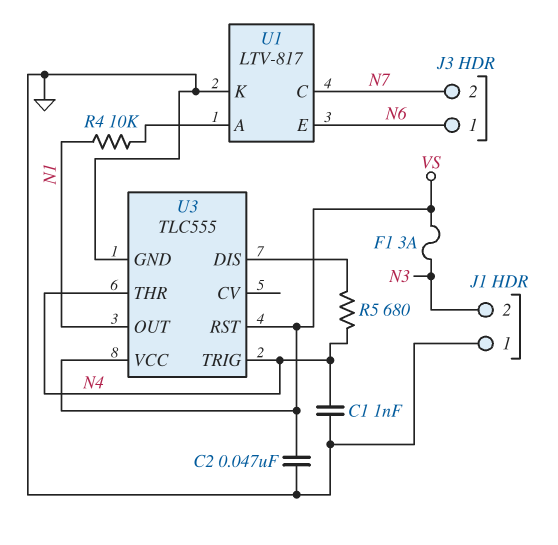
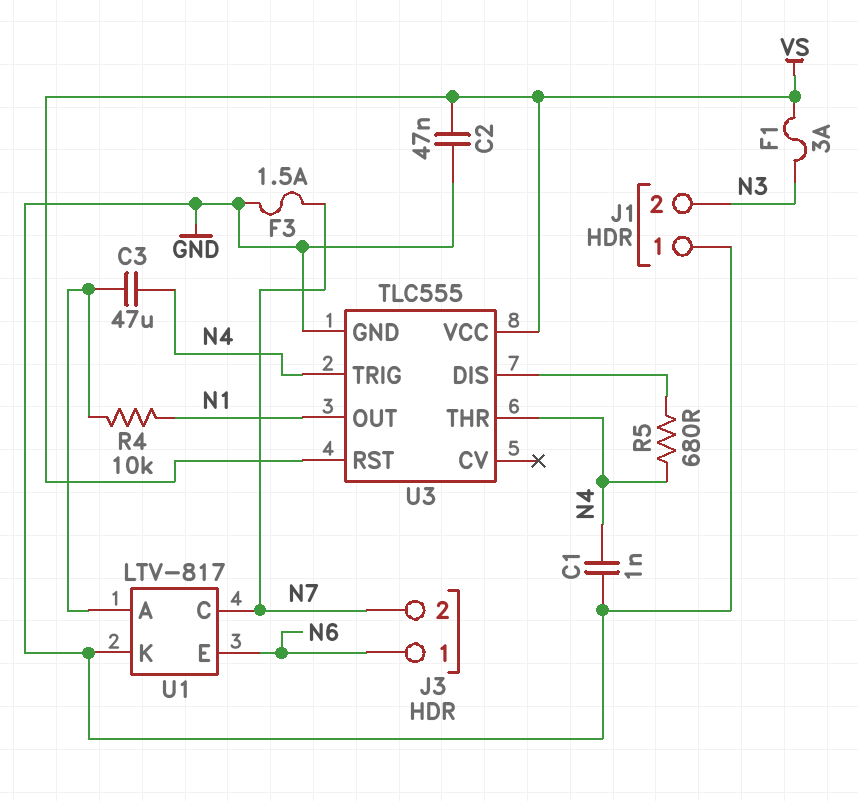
C3: none -> 47uF (N4, U1/A)
F3: none -> 1.5A (GND, N7)

